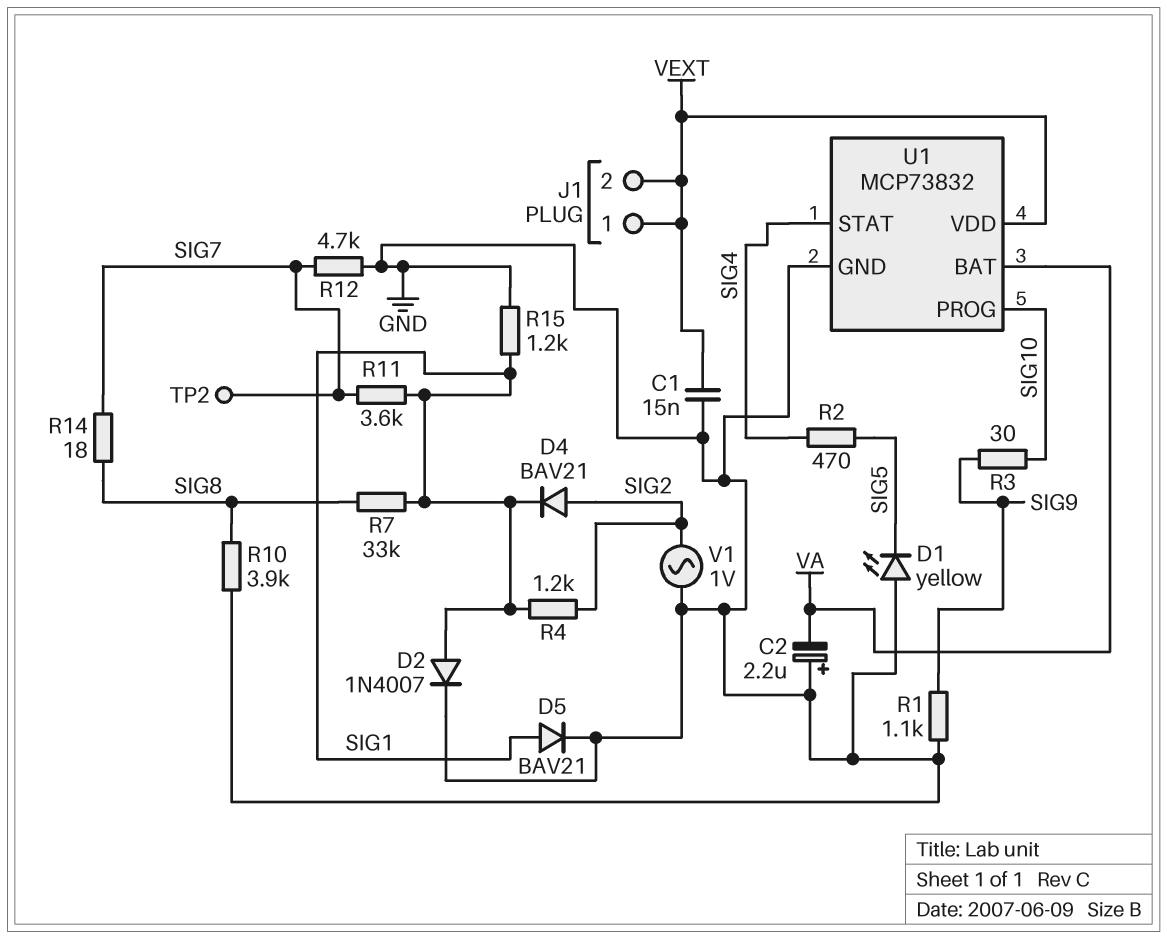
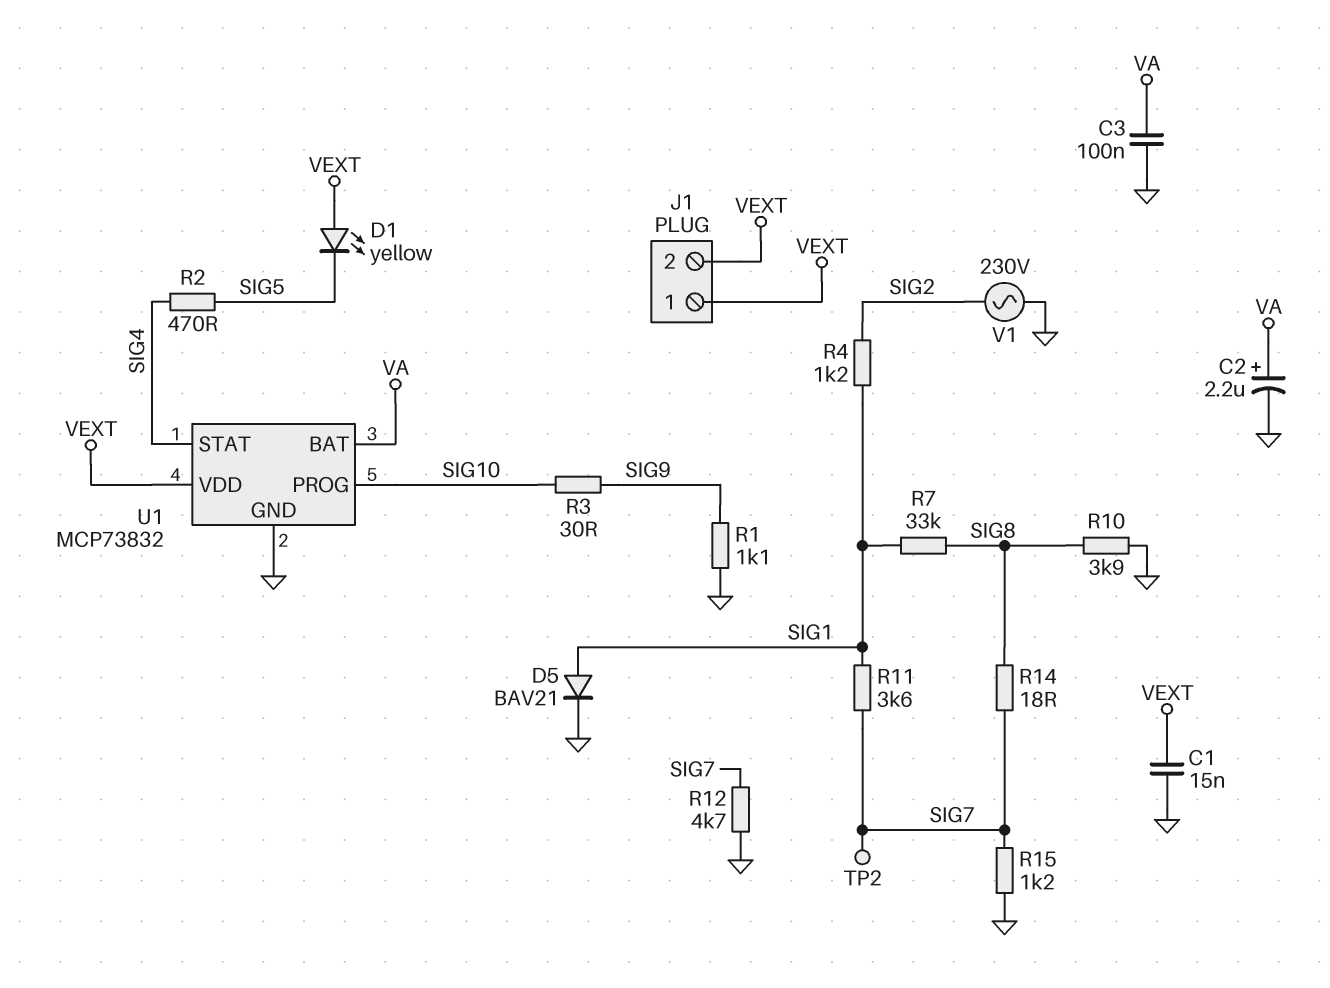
C2: 2.2uF (plus GND, minus VA) -> 2.2uF (plus VA, minus GND)
C3: none -> 100nF (GND, VA)
D1: LED yellow (A GND, K SIG5) -> LED yellow (A VEXT, K SIG5)
D2: diode 1N4007 (A SIG1, K GND) -> none
D4: diode BAV21 (A SIG2, K SIG1) -> none
R15: 1.2k (GND, SIG1) -> 1.2k (GND, SIG7)
V1: AC 1V (GND, SIG2) -> AC 230V (GND, SIG2)

